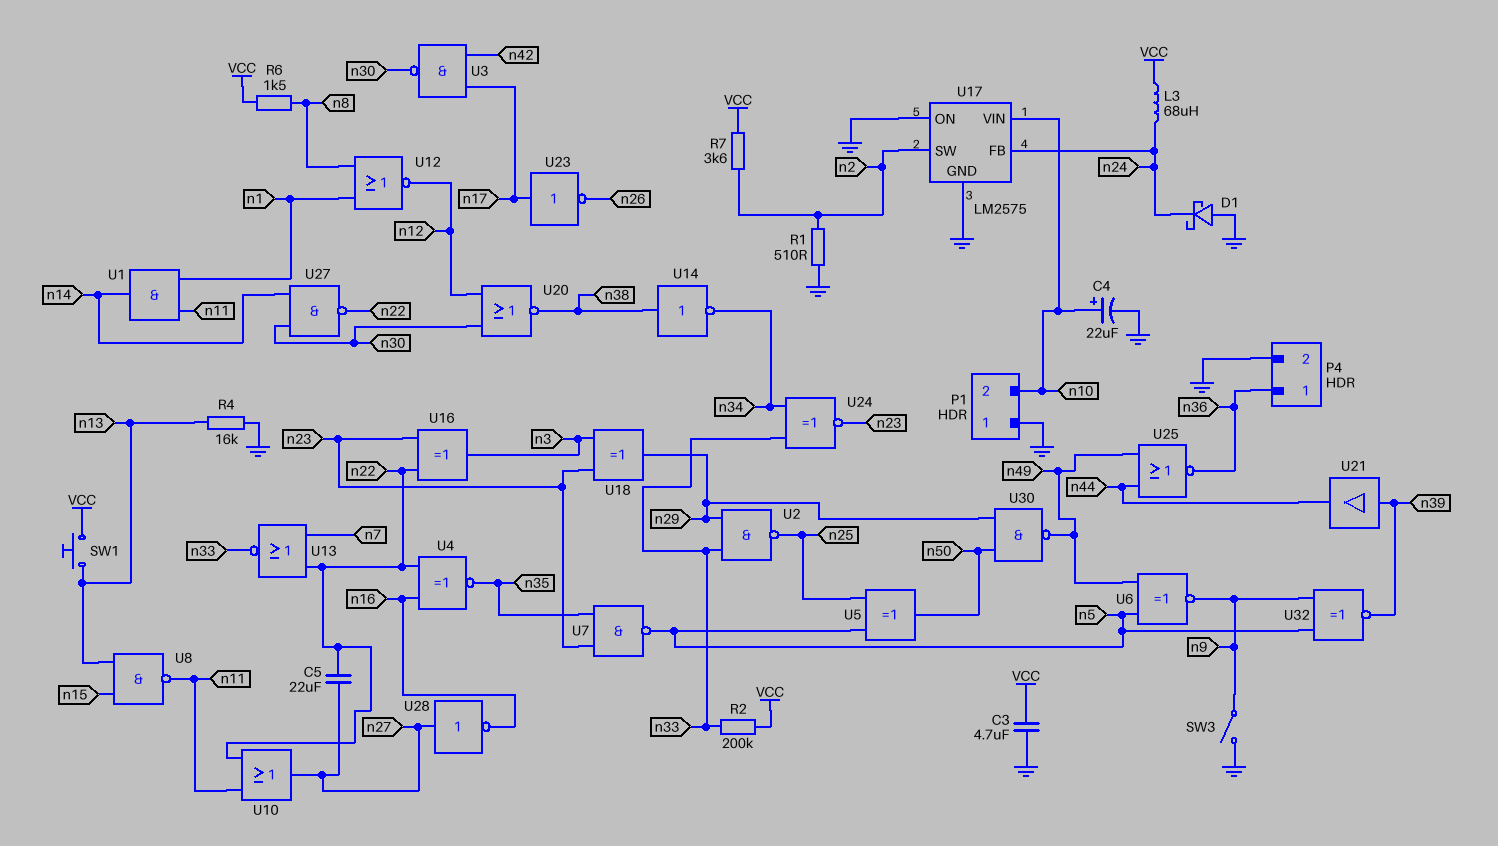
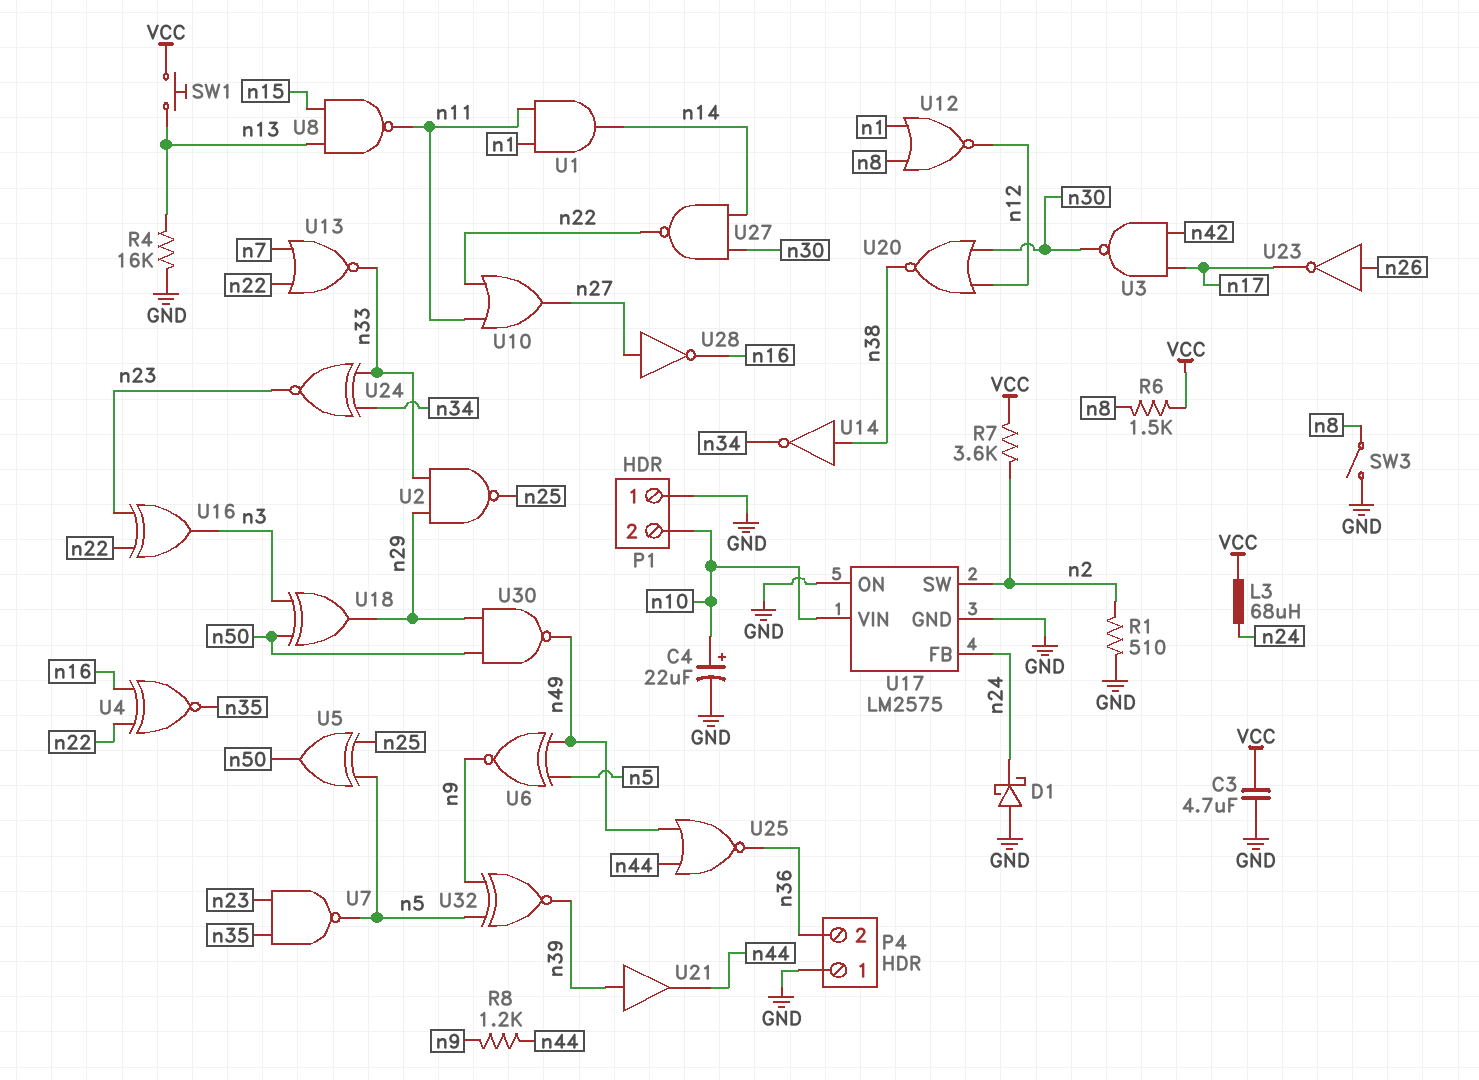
C5: 22uF (n22, n27) -> none
P4 pin 1: n36 -> GND
P4 pin 2: GND -> n36
R2: 200k (VCC, n33) -> none
R8: none -> 1.2k (n9, n44)
SW3: switch (GND, n9) -> switch (GND, n8)
U18: XOR (in n3, in n23, out n29) -> XOR (in n3, in n50, out n29)
U23: NOT (in n17, out n26) -> NOT (in n26, out n17)

